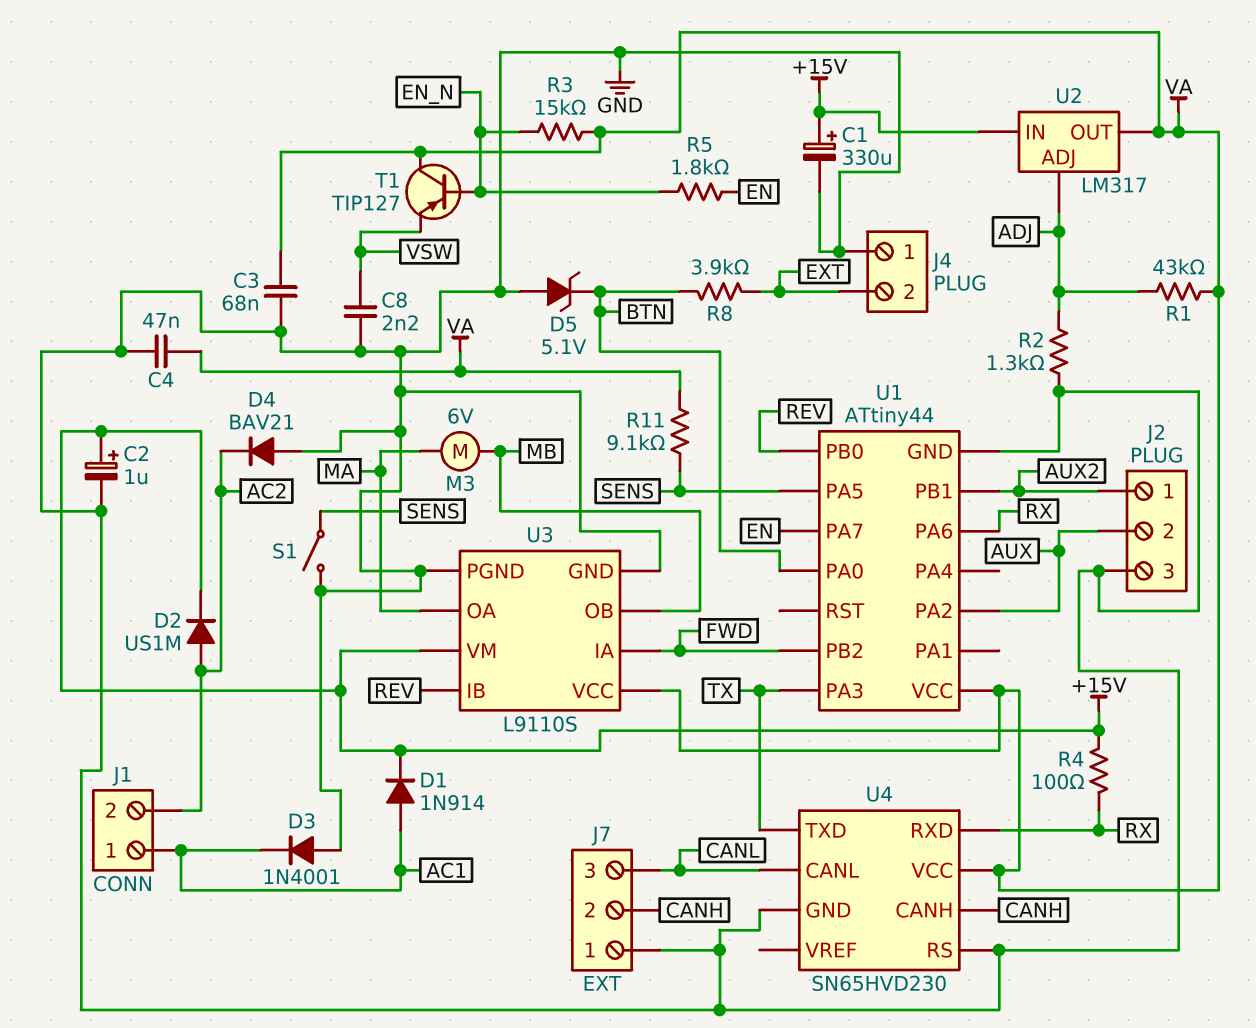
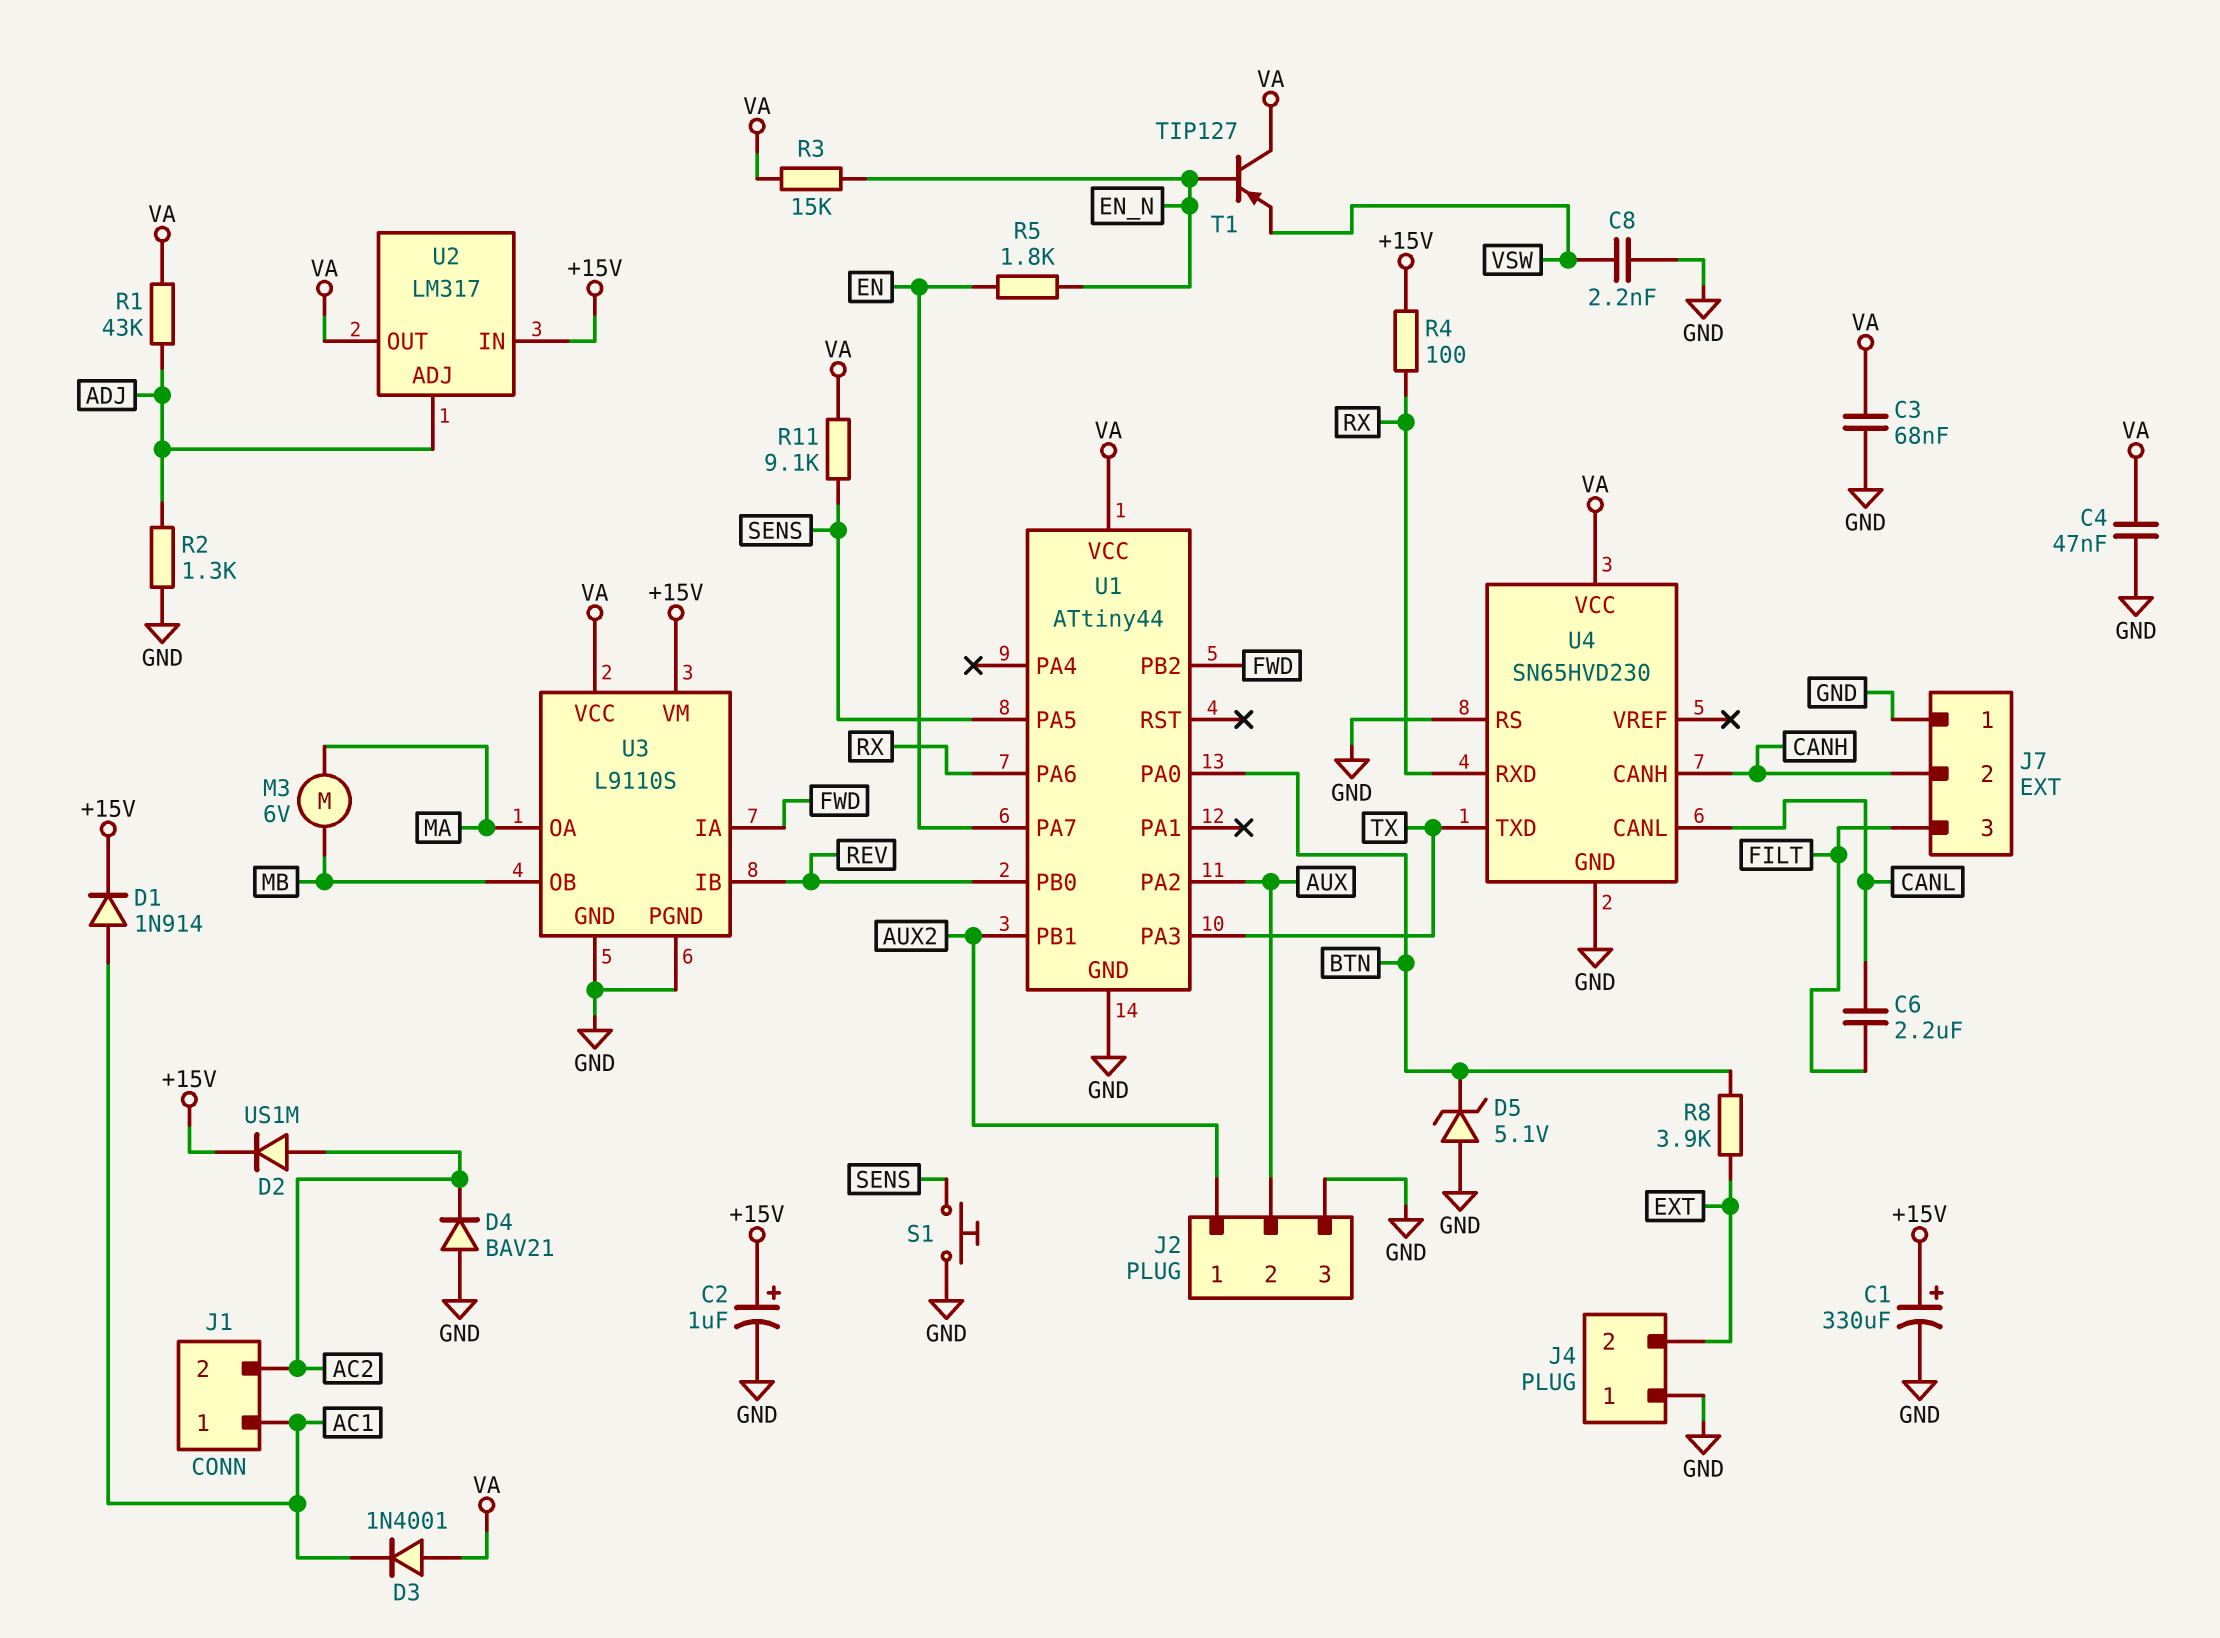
C6: none -> 2.2uF (CANL, FILT)
D3: diode 1N4001 (A GND, K AC1) -> diode 1N4001 (A VA, K AC1)
J7 pin 3: CANL -> FILT
S1: switch (GND, SENS) -> button (GND, SENS)

